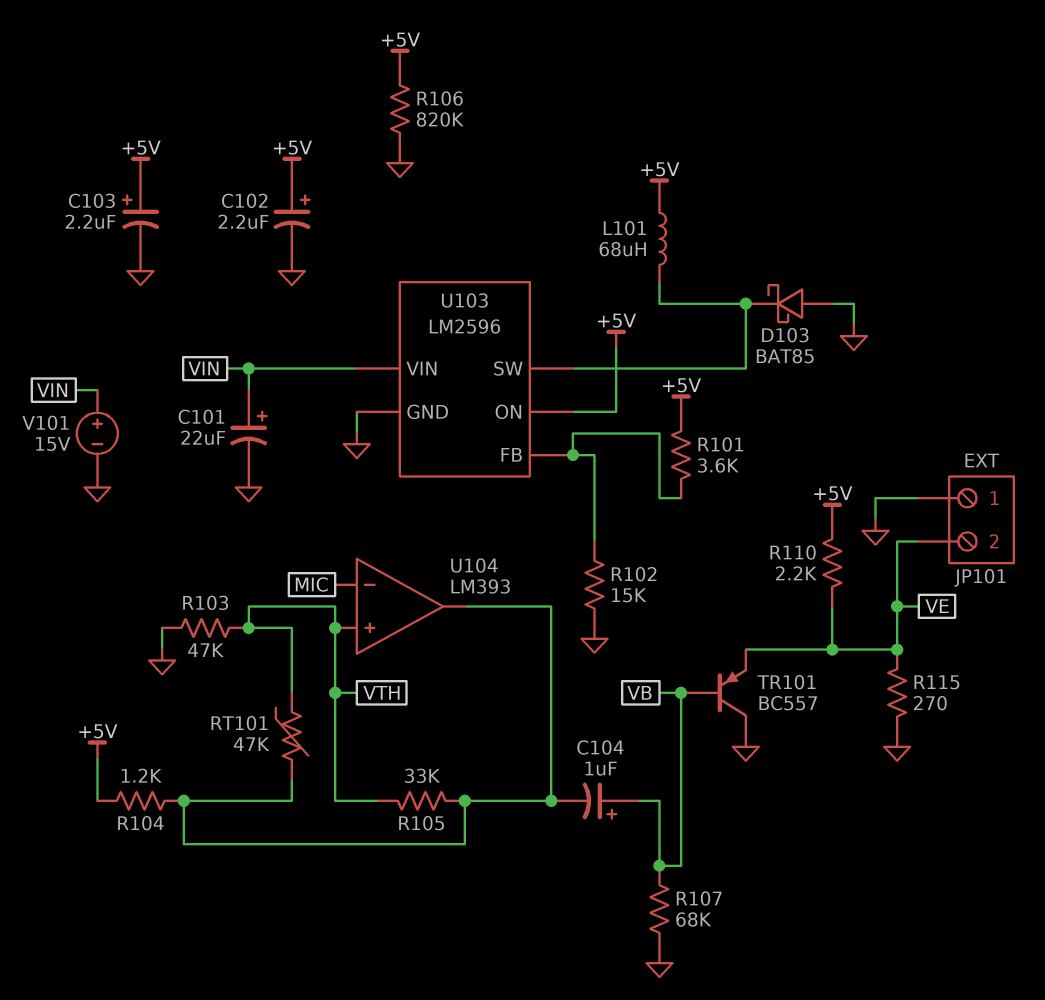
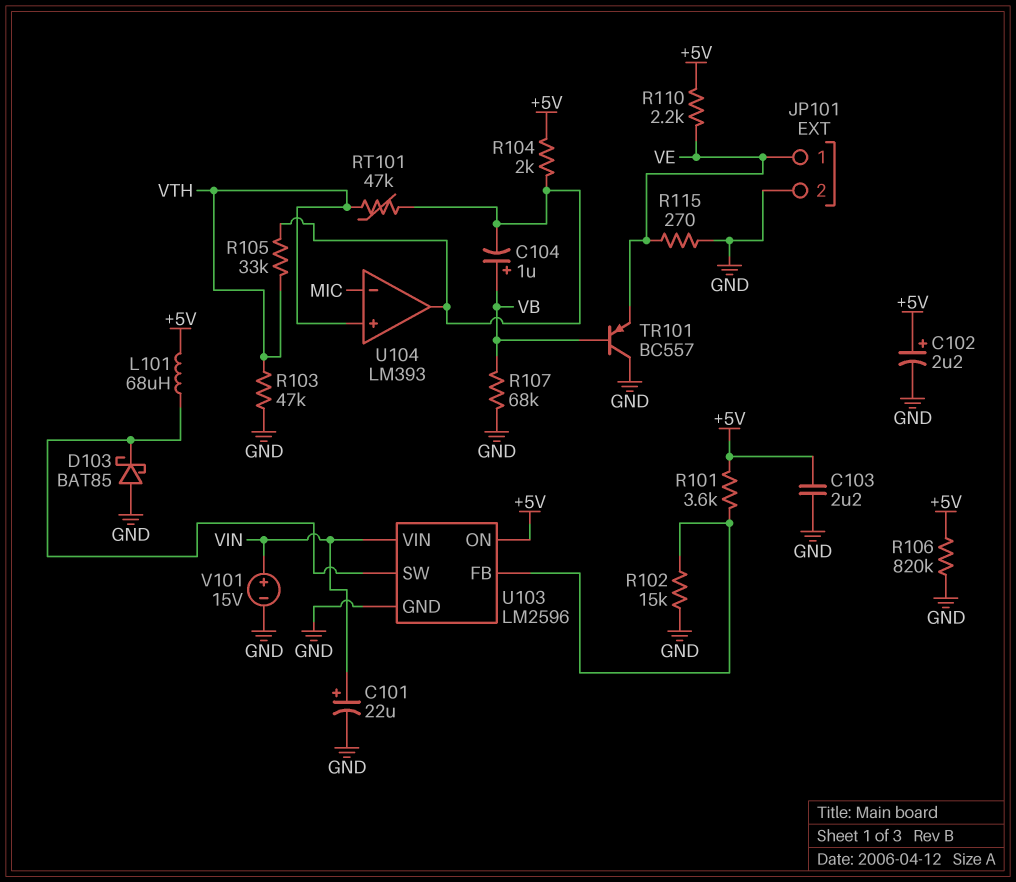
C103: 2.2uF (plus +5V, minus GND) -> 2.2uF (+5V, GND)
JP101 pin 1: GND -> VE
JP101 pin 2: VE -> GND
R104: 1.2k (+5V, U104/out) -> 2k (+5V, U104/out)

